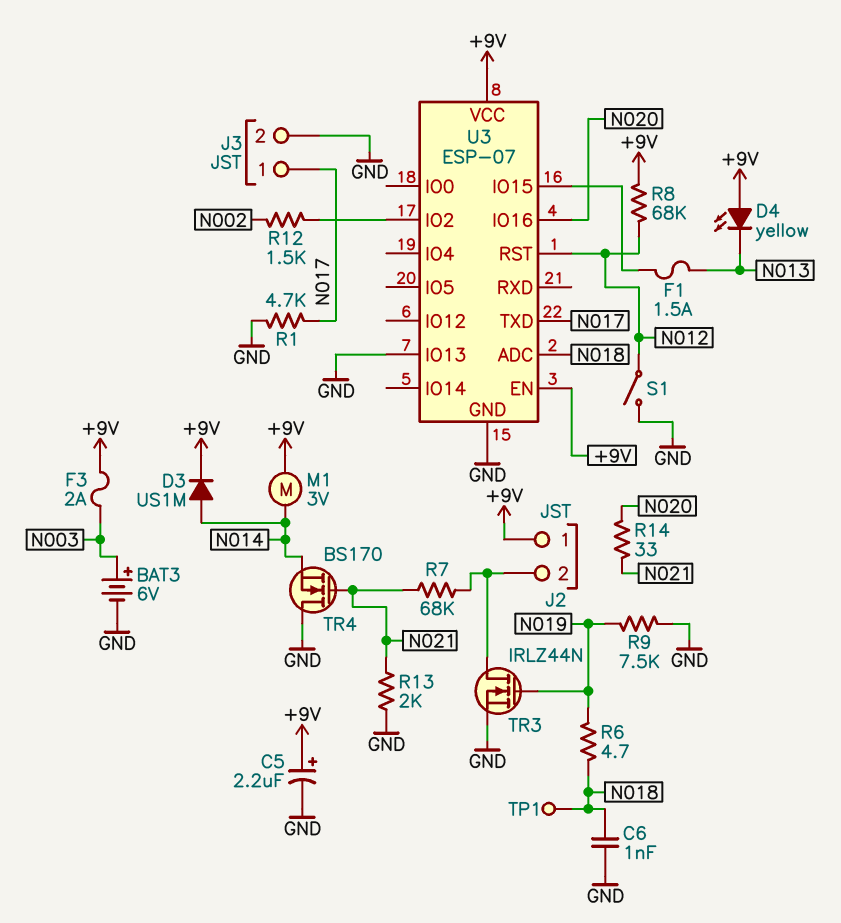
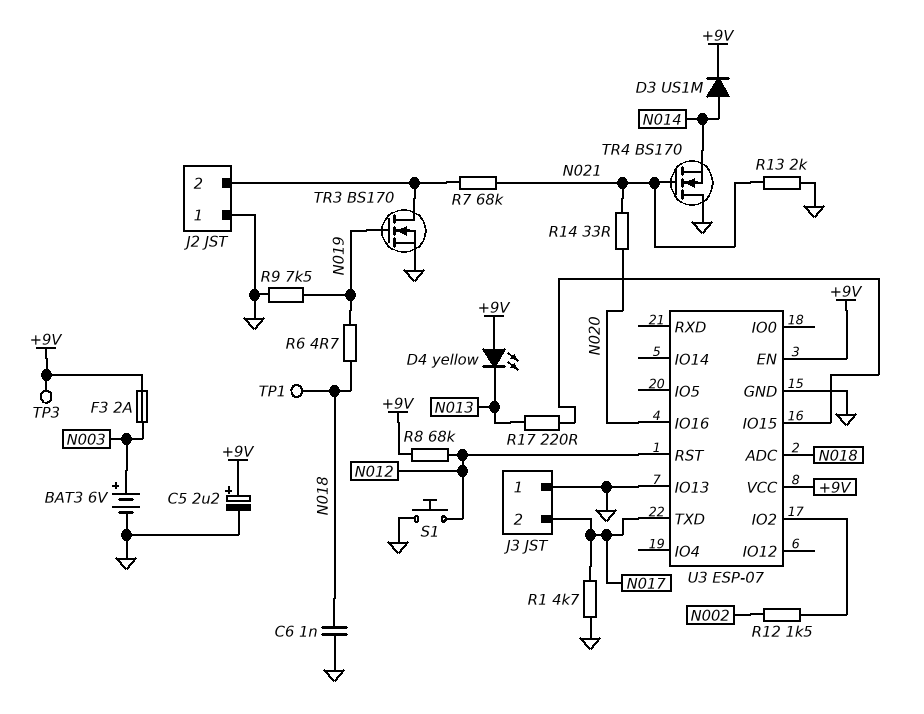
F1: 1.5A (N013, U3/IO15) -> none
J2 pin 1: +9V -> GND
J3 pin 1: N017 -> GND
J3 pin 2: GND -> N017
M1: motor 3V (+9V, N014) -> none
R17: none -> 220 (N013, U3/IO15)
S1: switch (GND, N012) -> button (GND, N012)
TP3: none -> test point (+9V)
TR3: NMOS IRLZ44N (G N019, D J2/2, S GND) -> NMOS BS170 (G N019, D J2/2, S GND)

